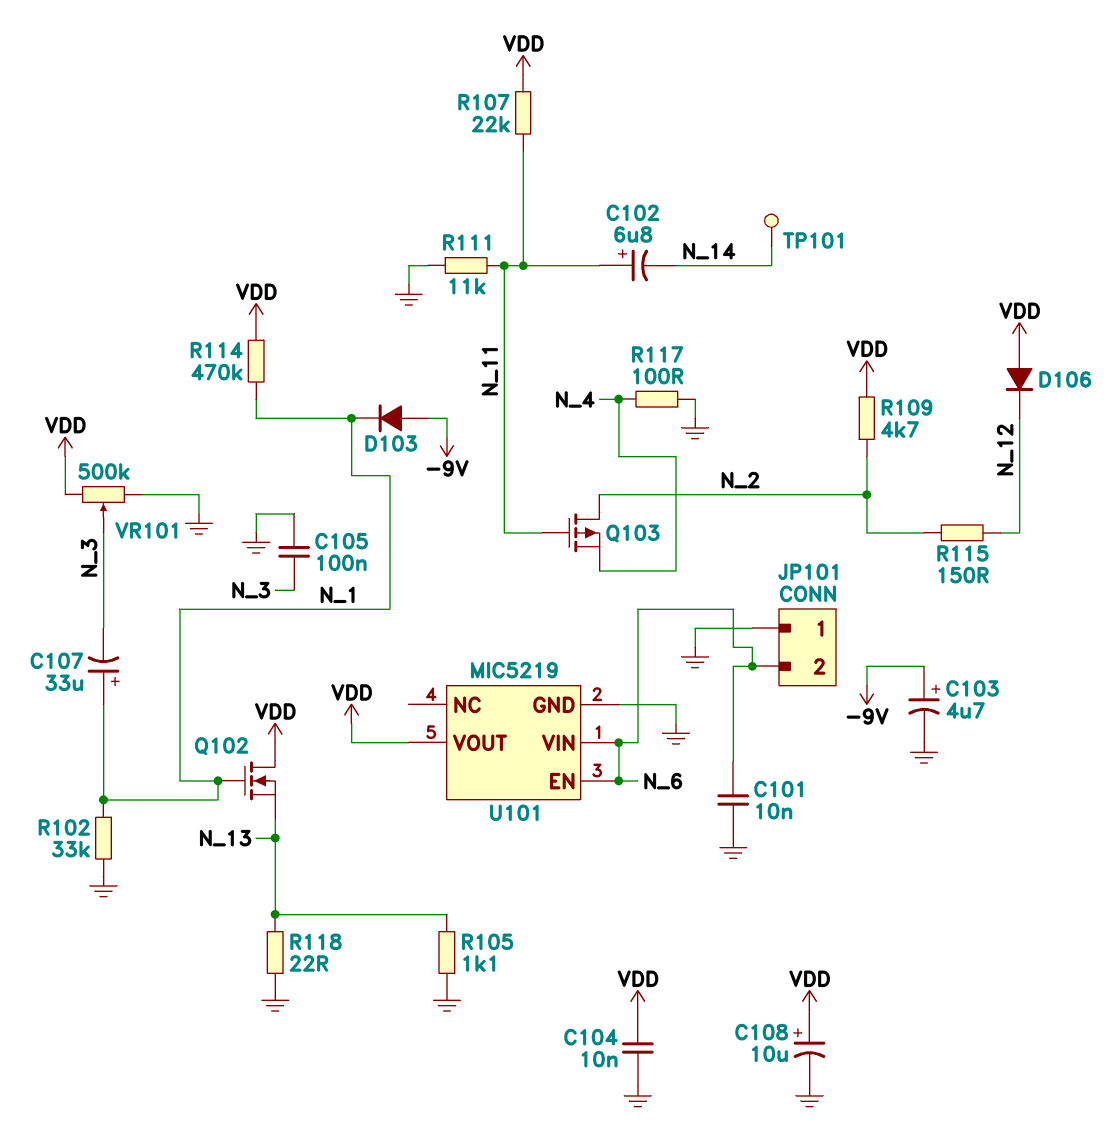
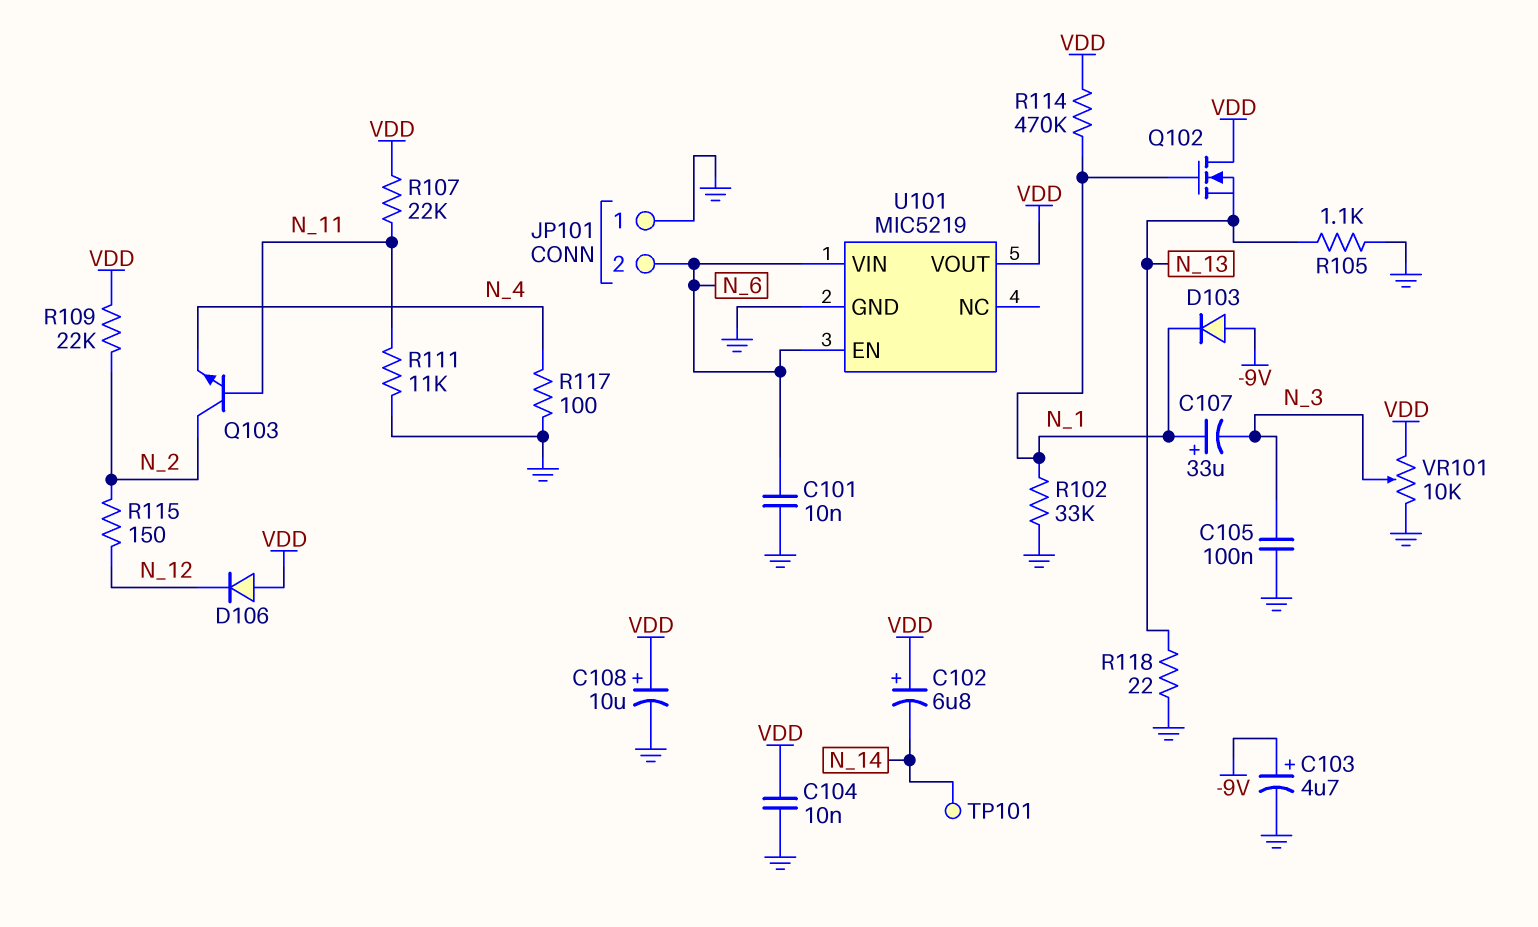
C102: 6.8uF (plus N_11, minus N_14) -> 6.8uF (plus VDD, minus N_14)
Q103: PMOS (G N_11, D N_2, S N_4) -> NPN (B N_11, C N_2, E N_4)
R109: 4.7k (N_2, VDD) -> 22k (N_2, VDD)
VR101: 500k (GND, VDD, wiper N_3) -> 10k (GND, VDD, wiper N_3)

